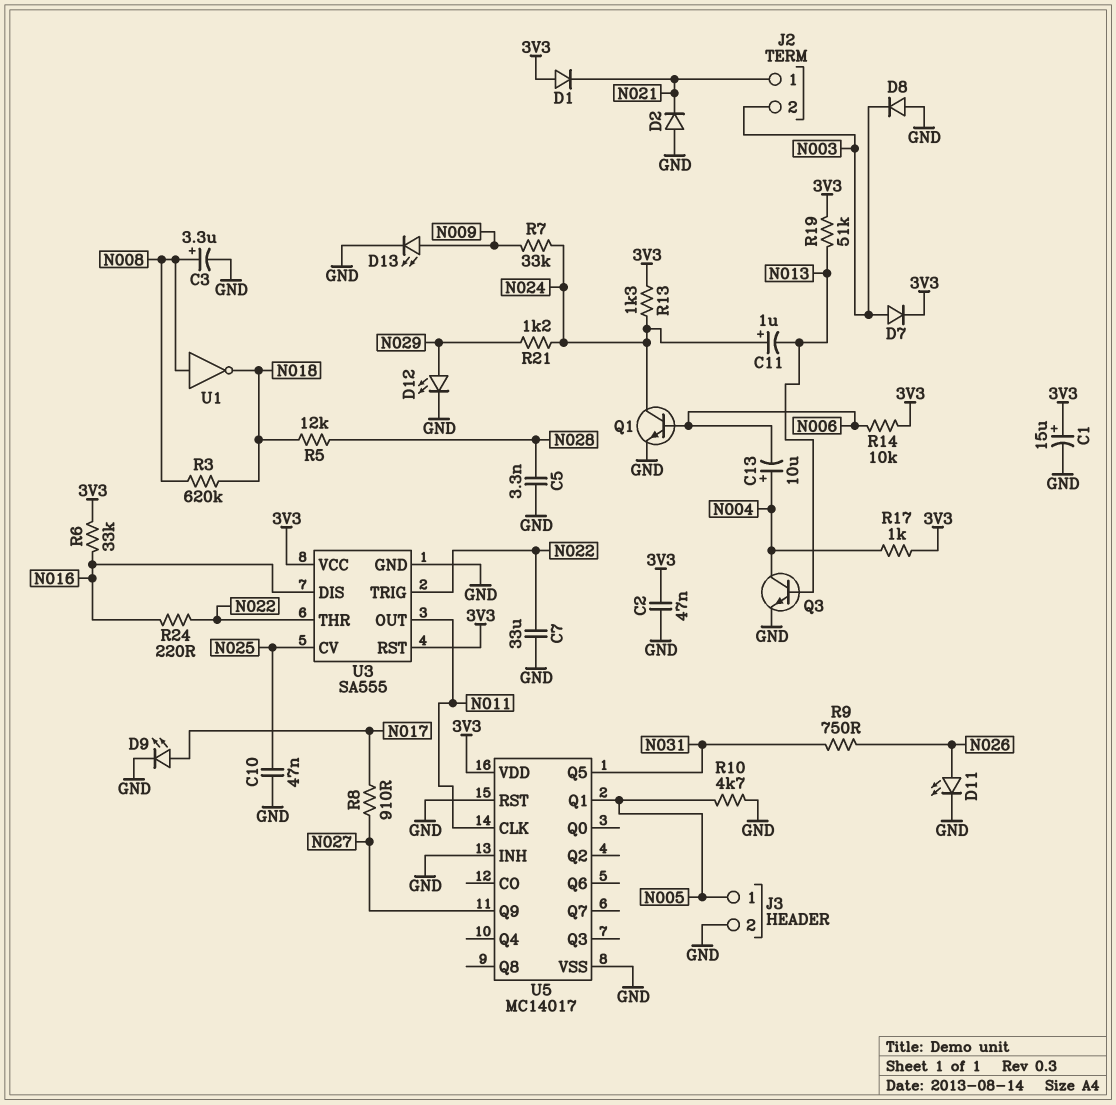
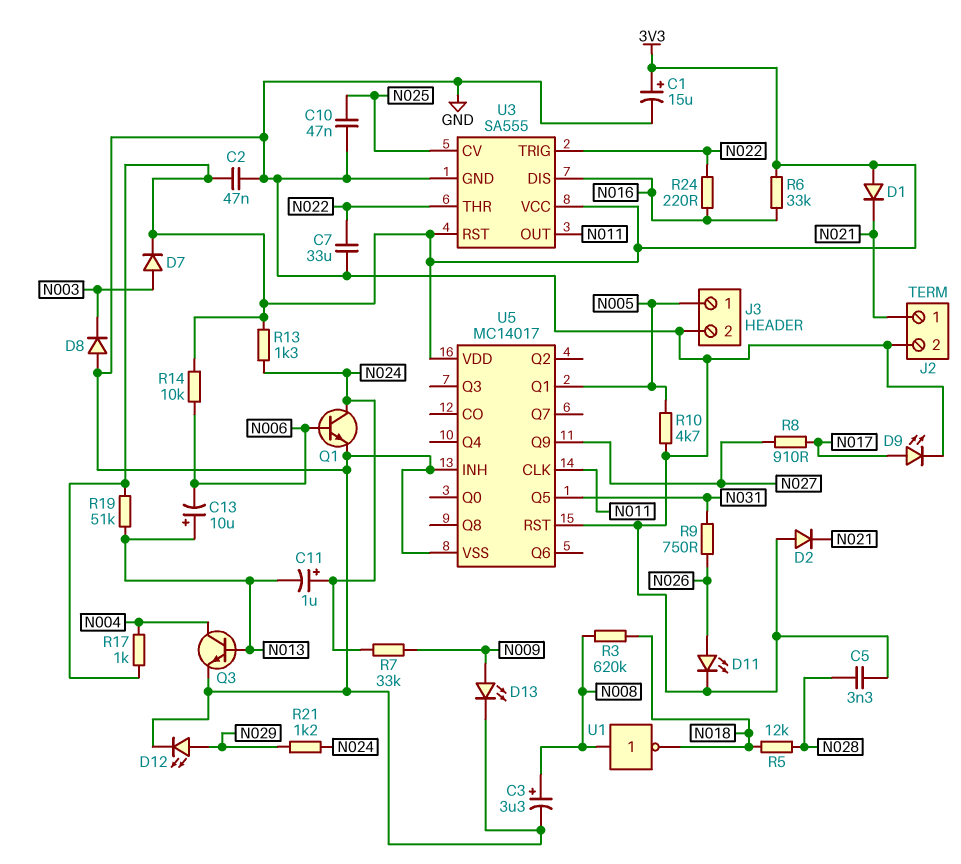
C13: 10uF (plus N004, minus N006) -> 10uF (plus N013, minus N006)
J2 pin 2: N003 -> GND

